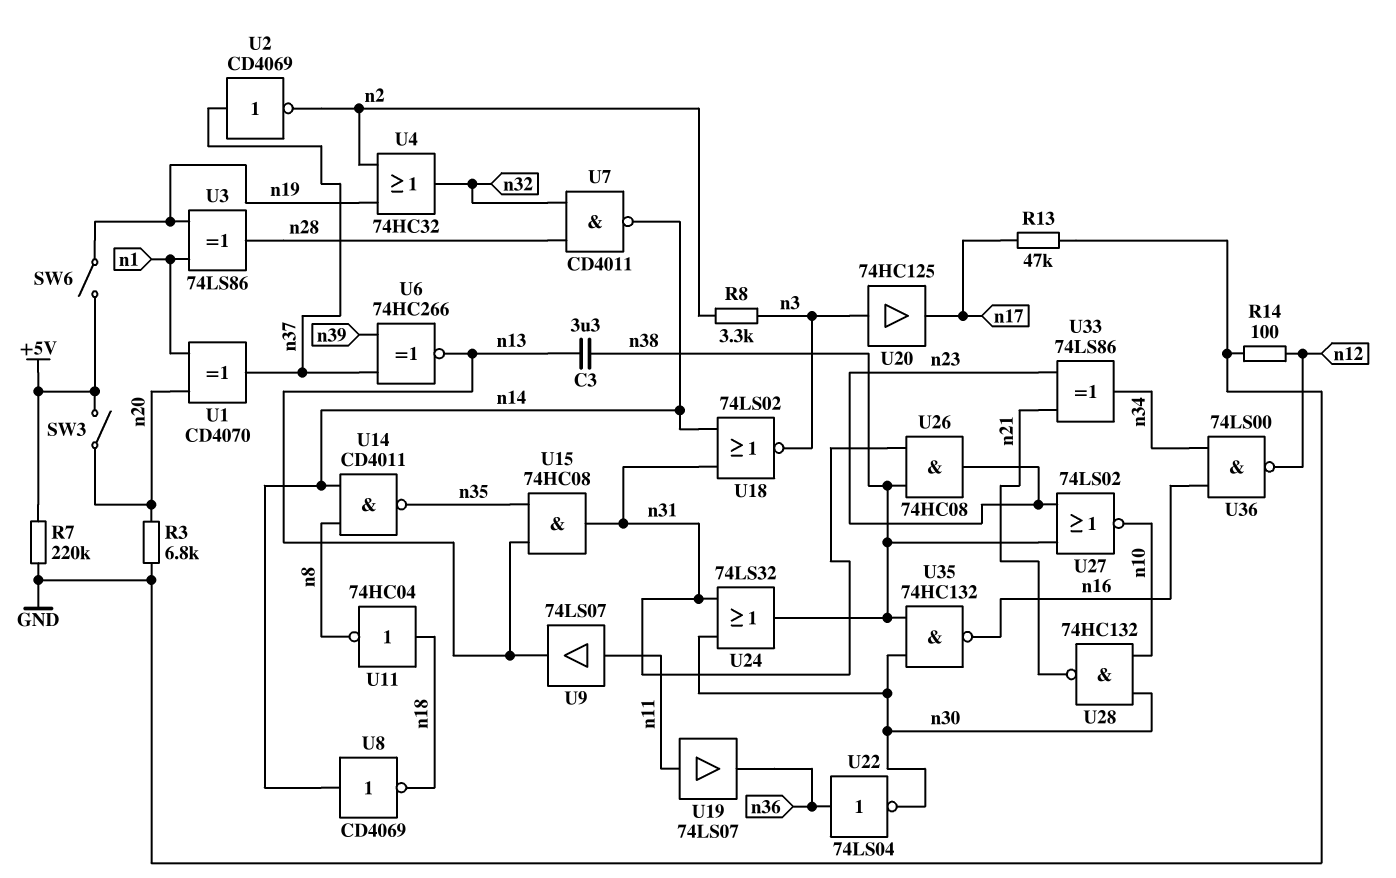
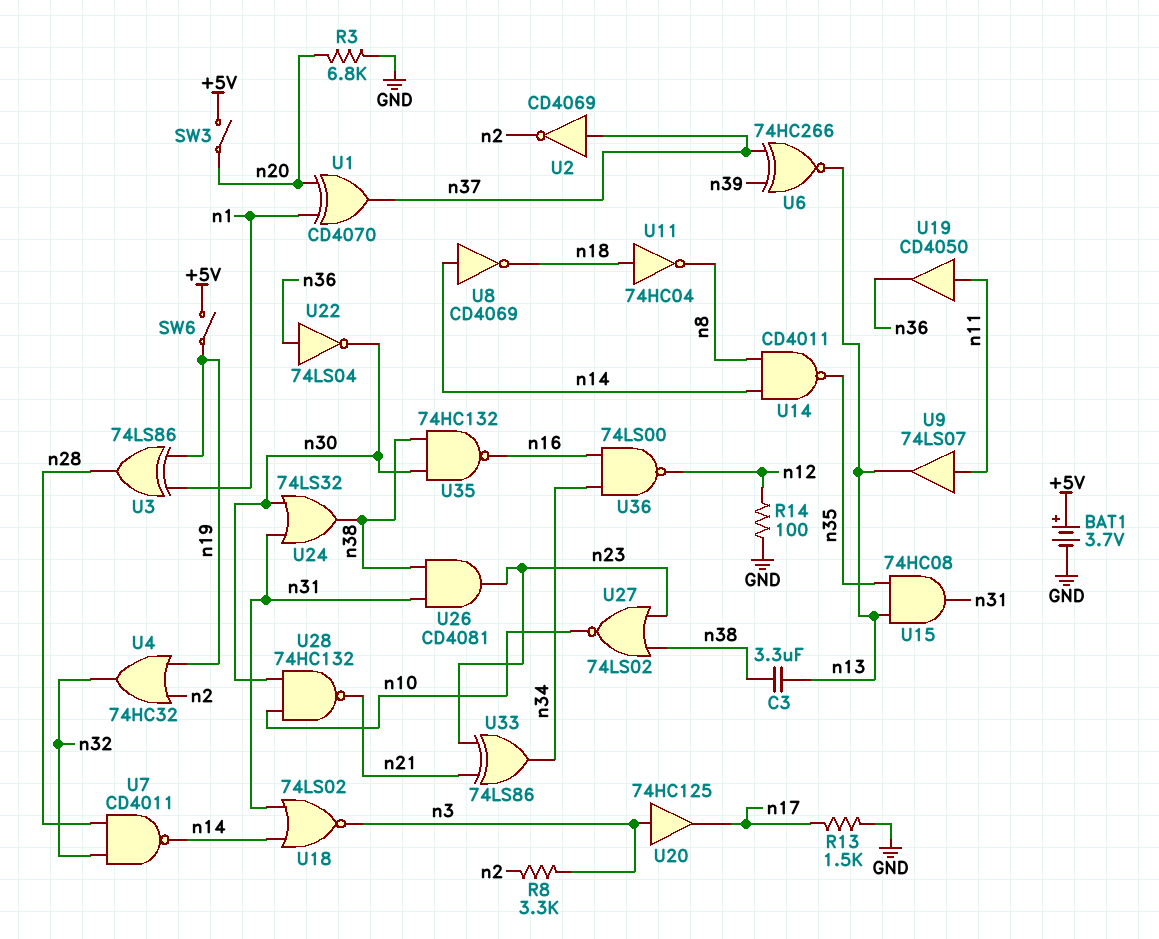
BAT1: none -> 3.7V (plus +5V, minus GND)
R7: 220k (+5V, GND) -> none
R13: 47k (GND, n17) -> 1.5k (GND, n17)
U19: buffer 74LS07 (in n11, out n36) -> buffer CD4050 (in n11, out n36)
U26: AND 74HC08 (in n31, in n38, out n23) -> AND CD4081 (in n31, in n38, out n23)

